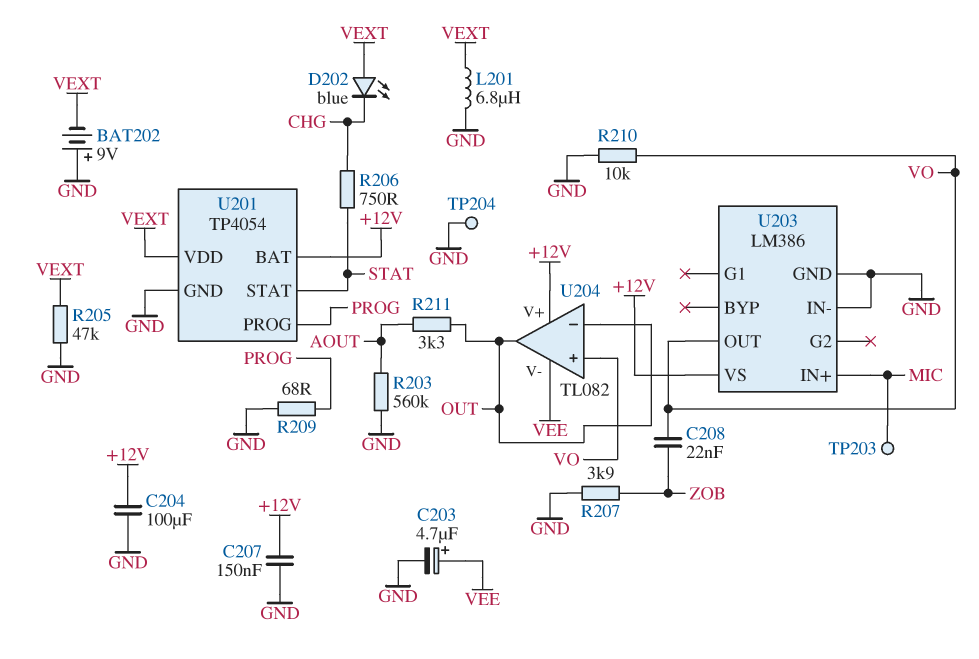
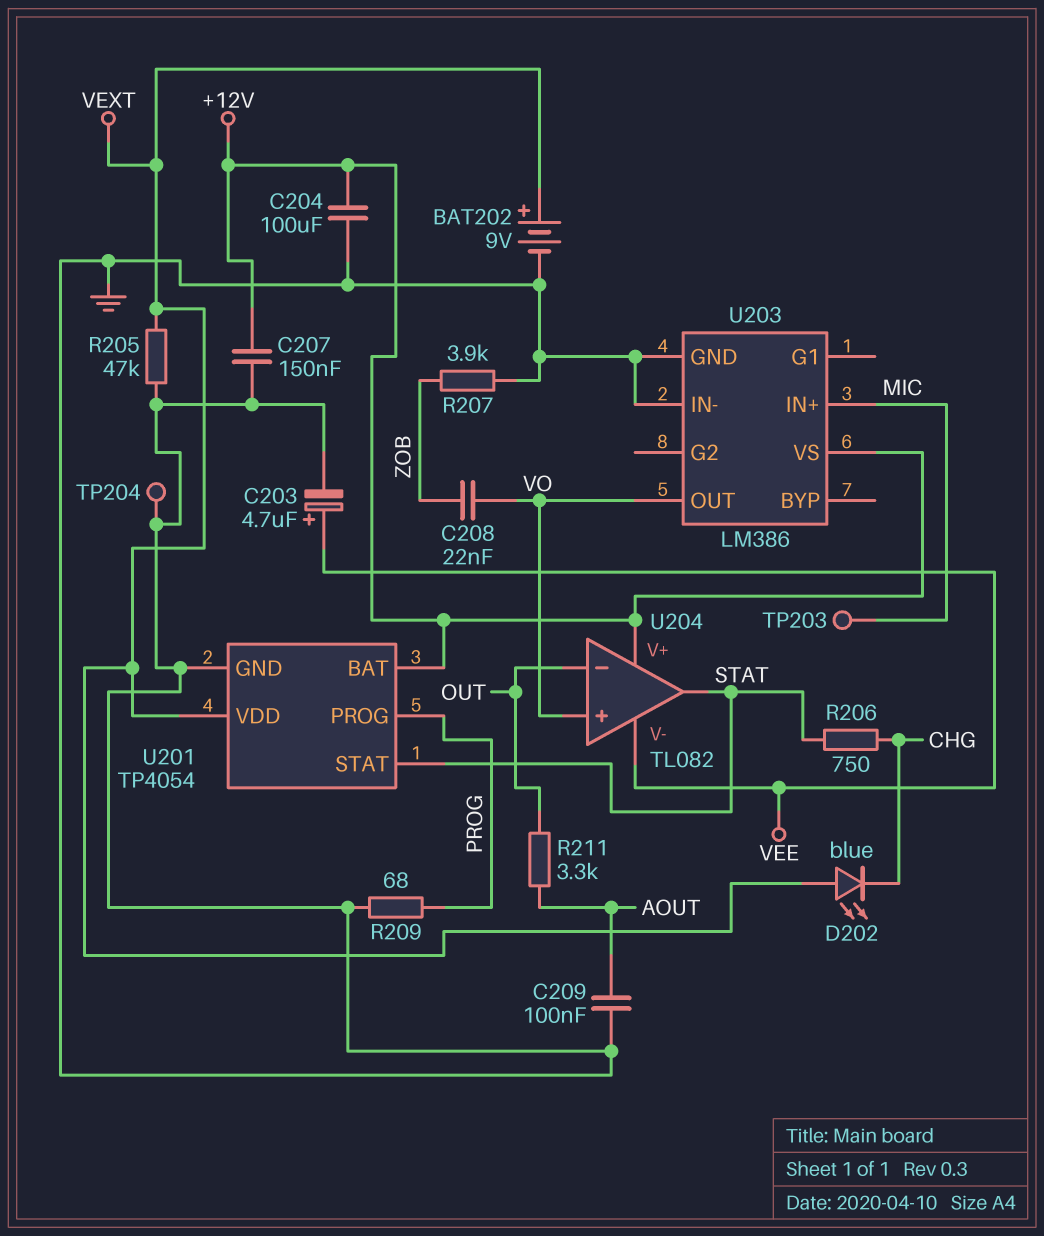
BAT202: 9V (plus GND, minus VEXT) -> 9V (plus VEXT, minus GND)
C209: none -> 100nF (AOUT, GND)
L201: 6.8uH (GND, VEXT) -> none
R203: 560k (AOUT, GND) -> none
R210: 10k (GND, VO) -> none
U204 pin out: OUT -> STAT

